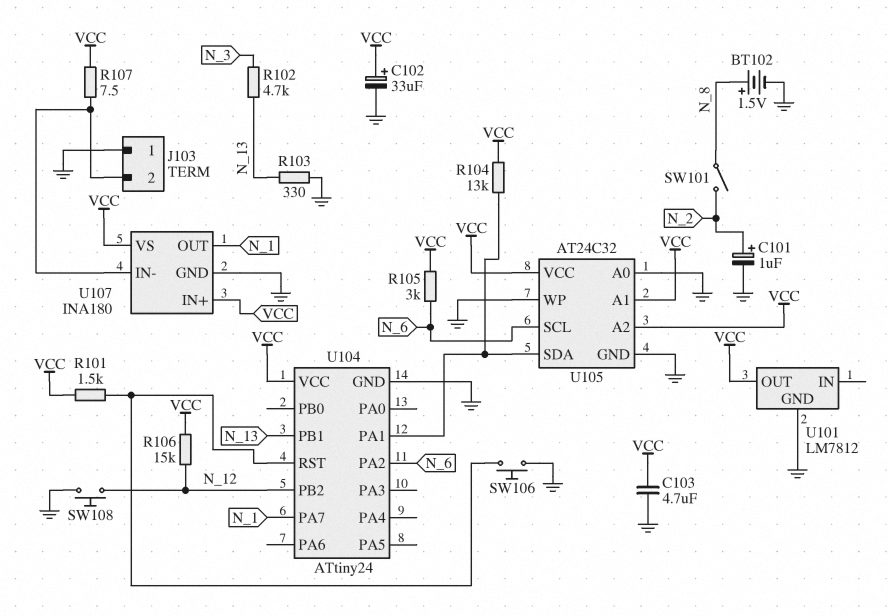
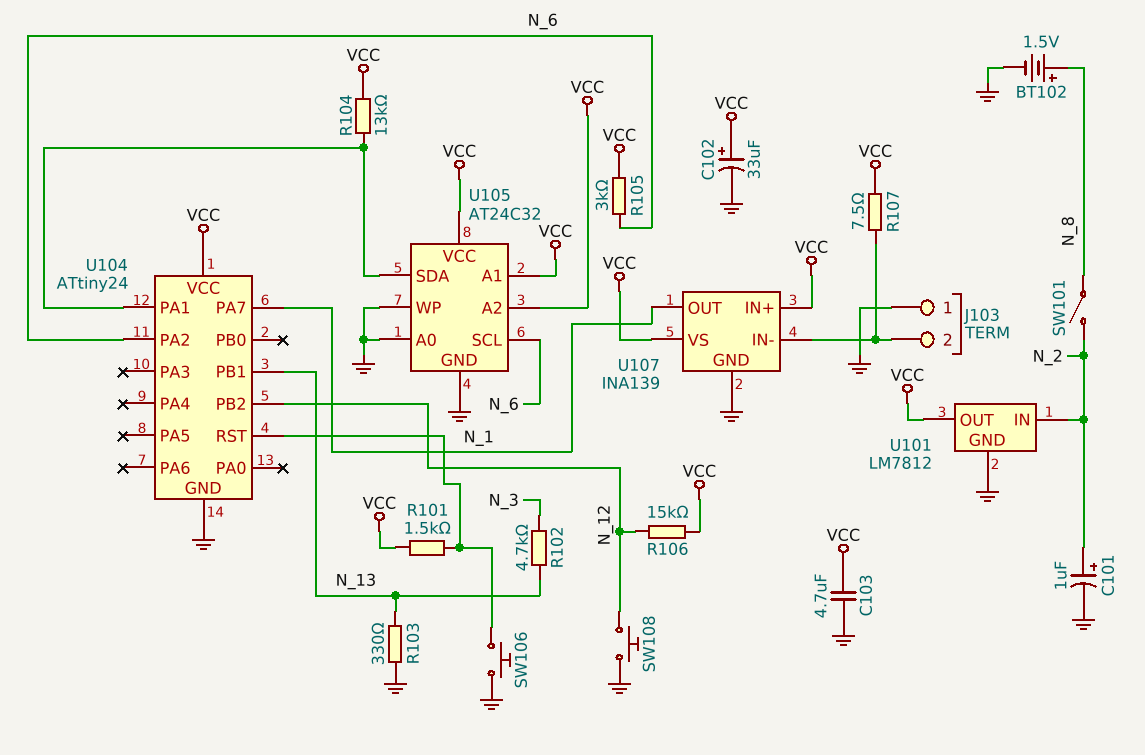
U101 pin IN: none -> N_2
U107: INA180 -> INA139

